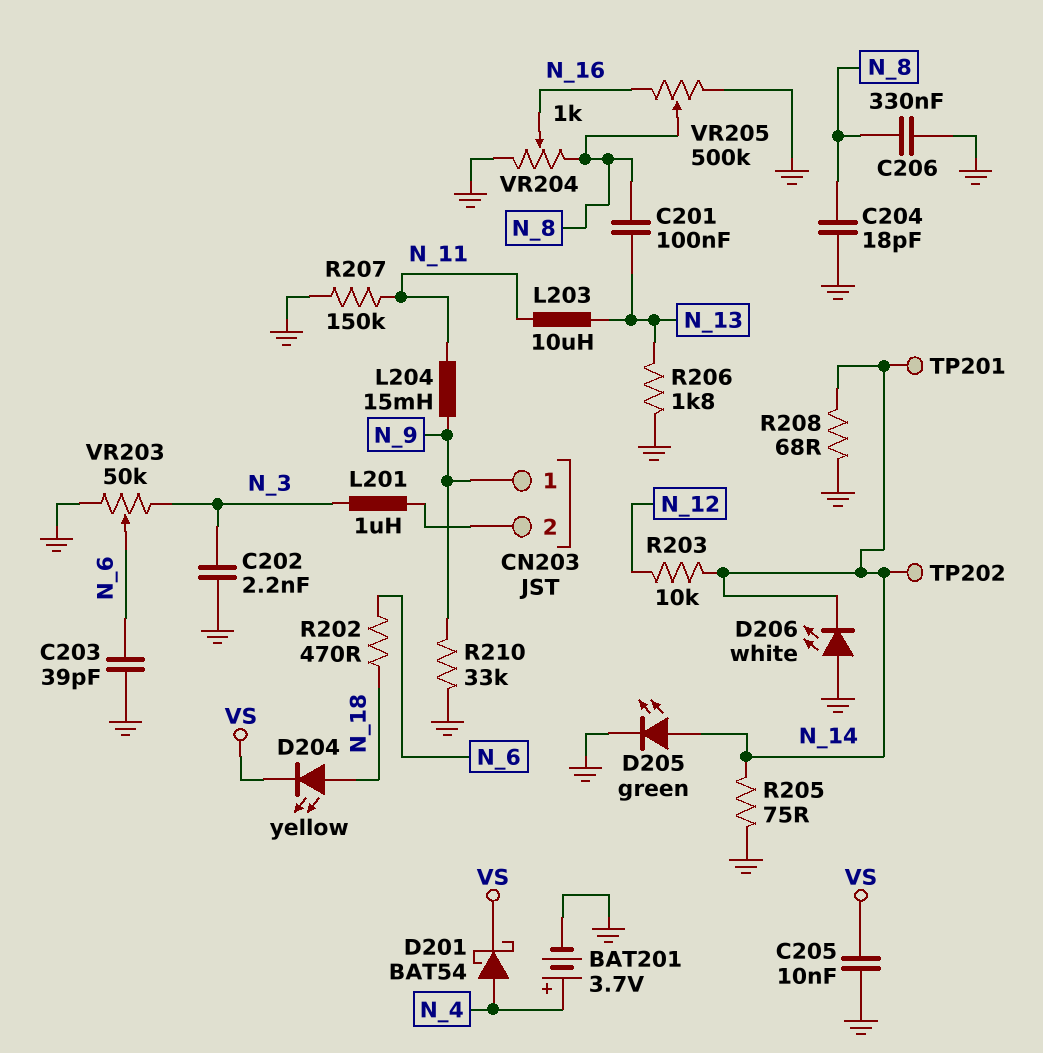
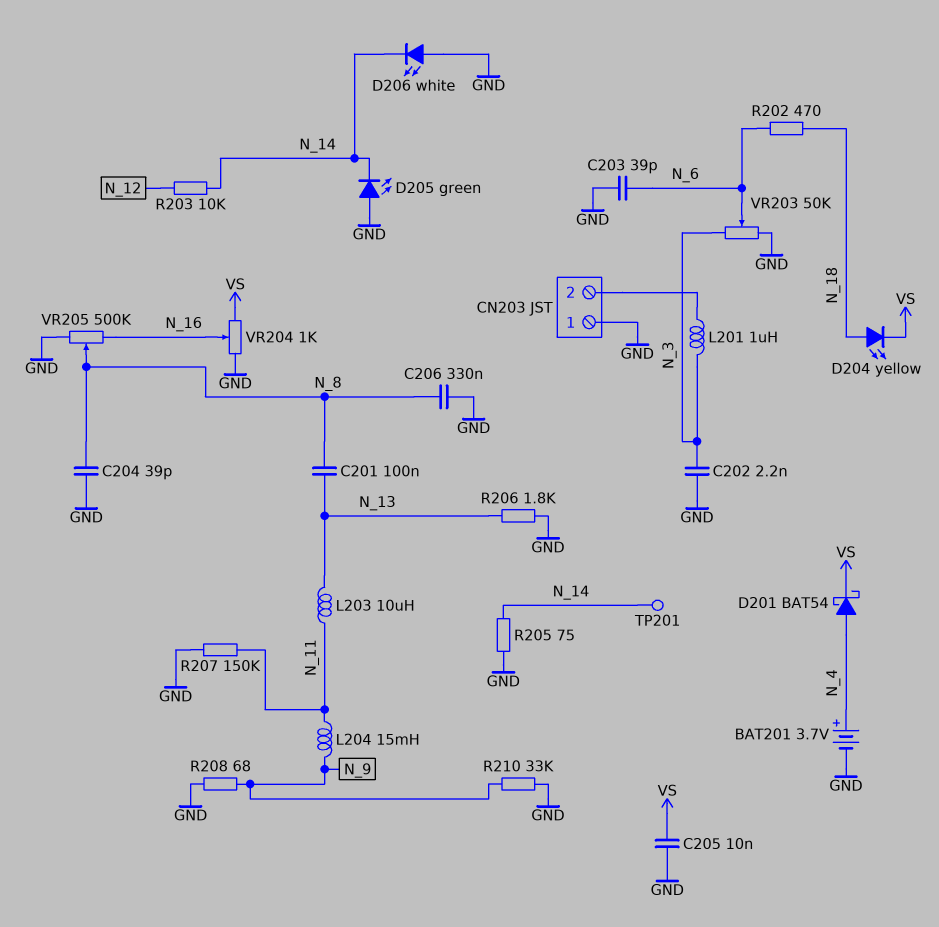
C204: 18pF (GND, N_8) -> 39pF (GND, N_8)
CN203 pin 1: N_9 -> GND
D205: LED green (A N_14, K GND) -> LED green (A GND, K N_14)
R208: 68 (GND, N_14) -> 68 (GND, N_9)
TP202: test point (N_14) -> none
VR204: 1k (GND, N_8, wiper N_16) -> 1k (GND, VS, wiper N_16)

